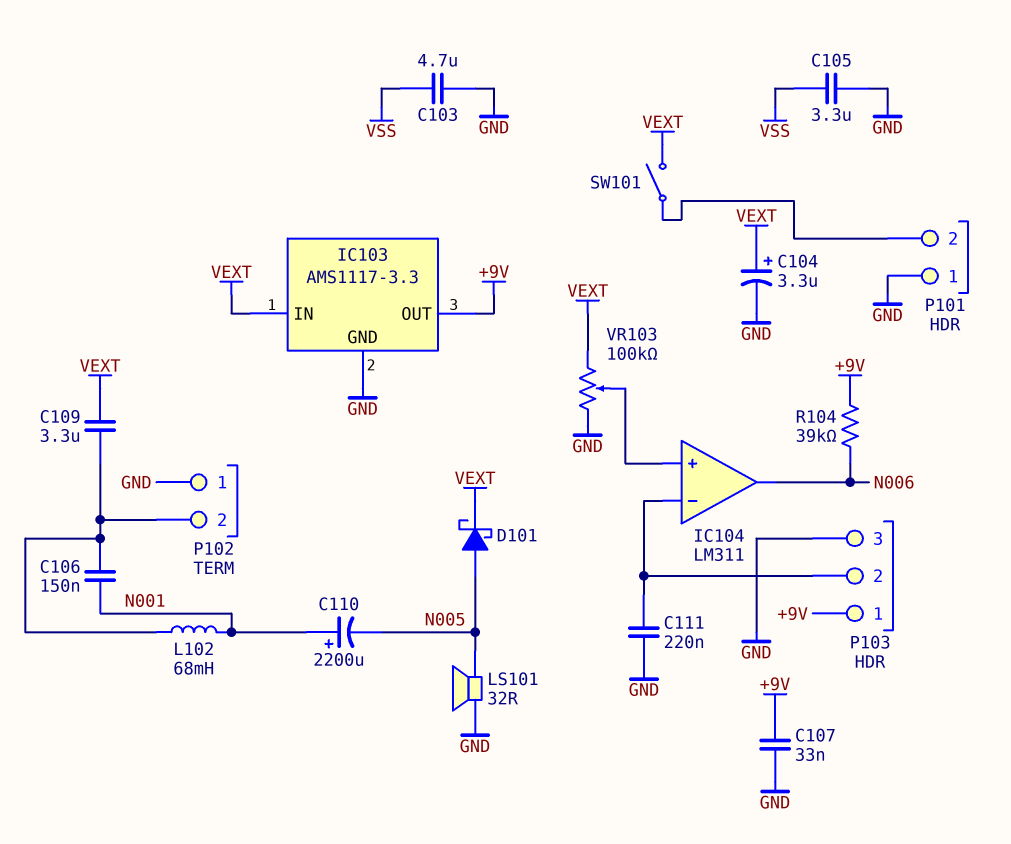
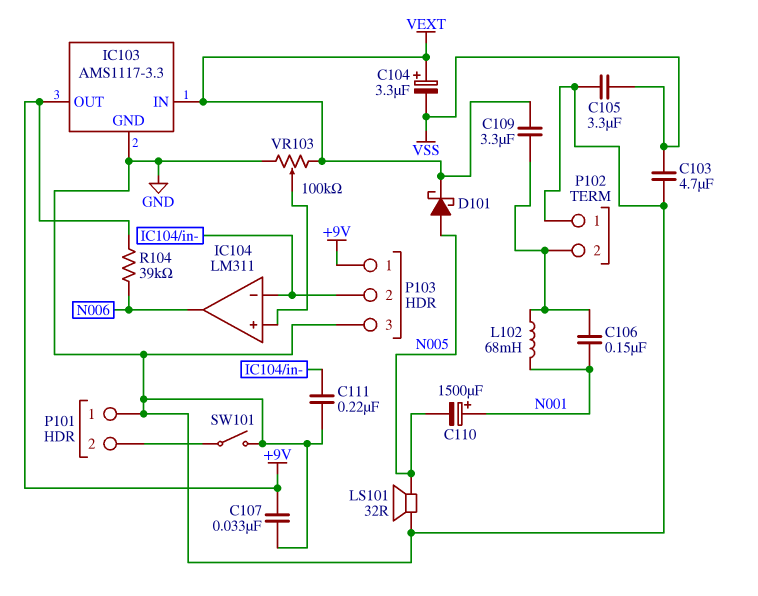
C104: 3.3uF (plus VEXT, minus GND) -> 3.3uF (plus VEXT, minus VSS)
C110: 2200uF (plus N001, minus N005) -> 1500uF (plus N001, minus N005)
SW101: switch (P101/2, VEXT) -> switch (GND, P101/2)

